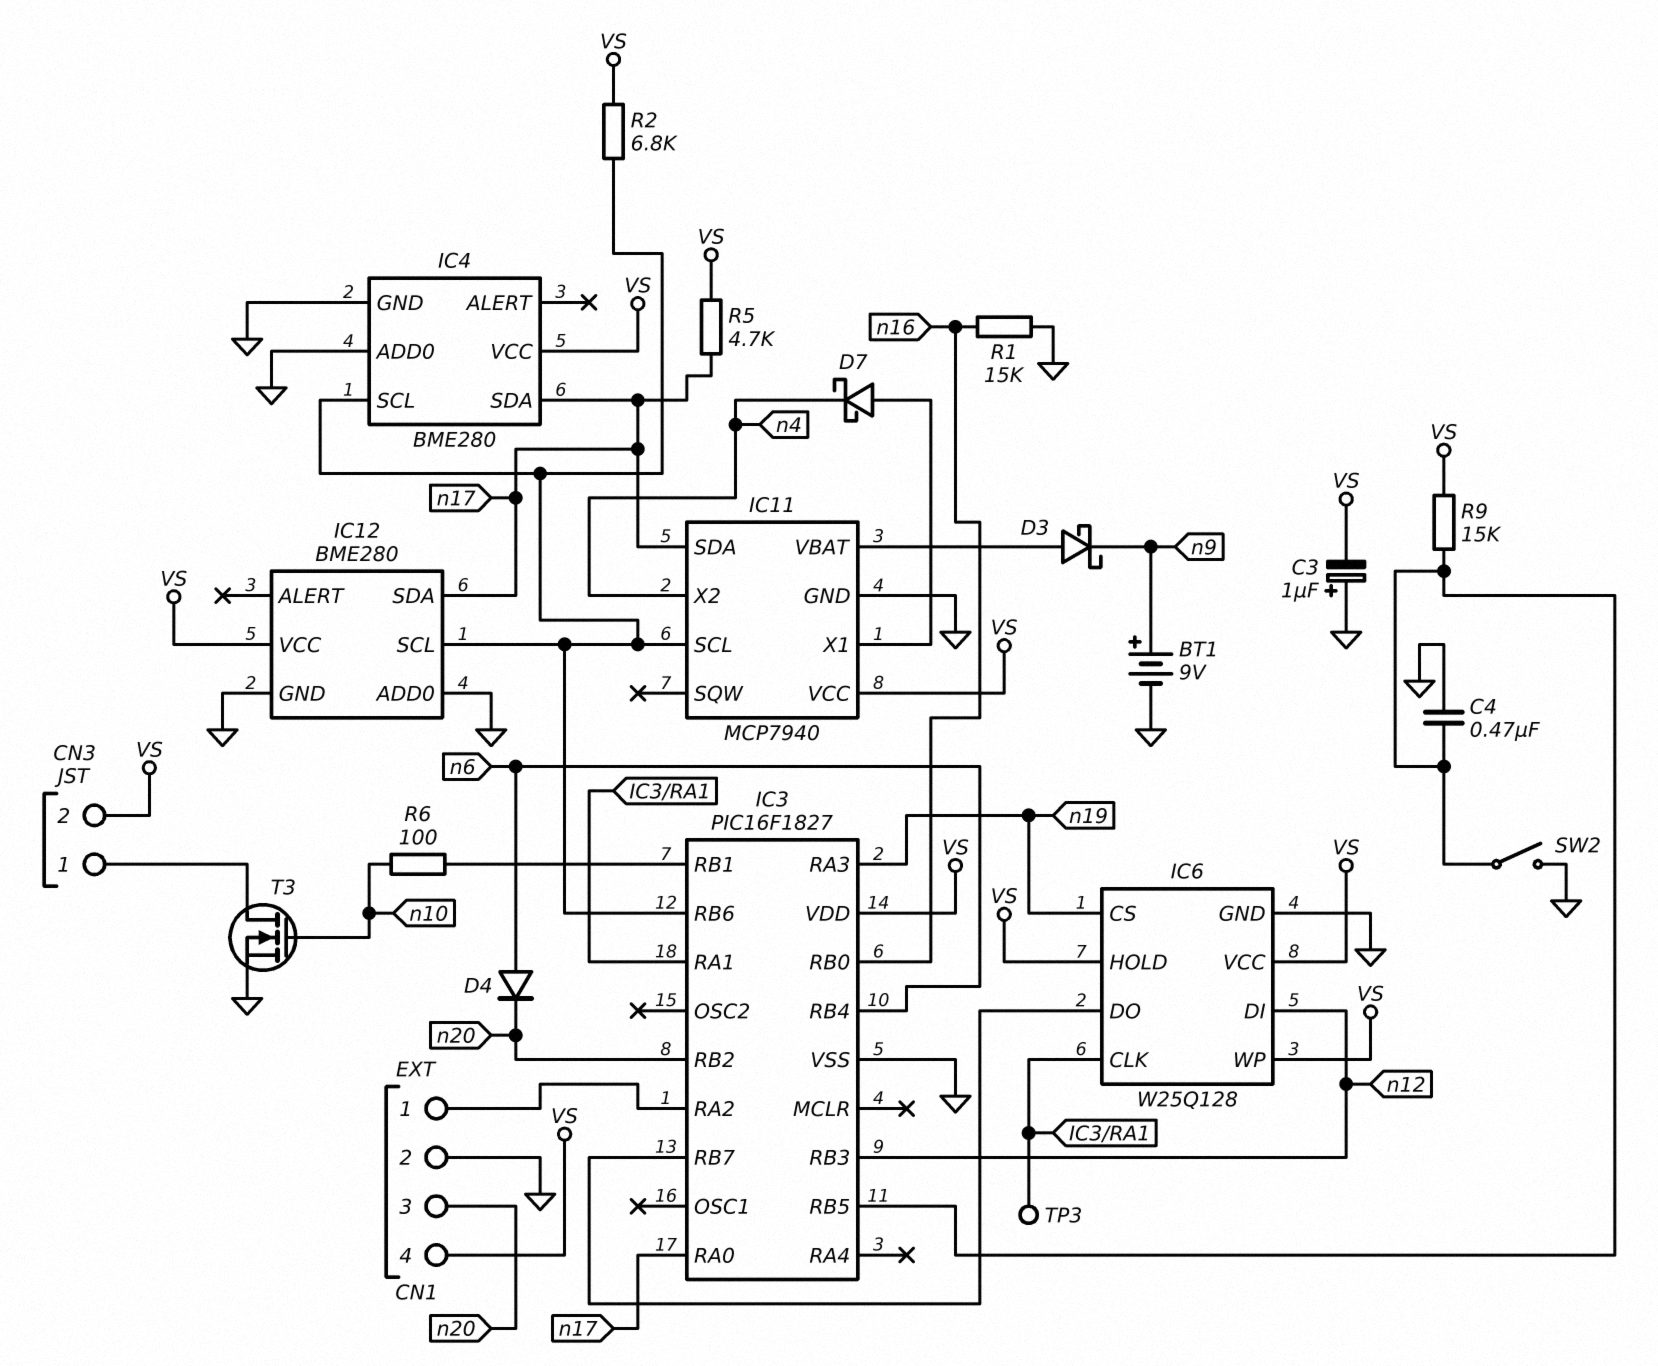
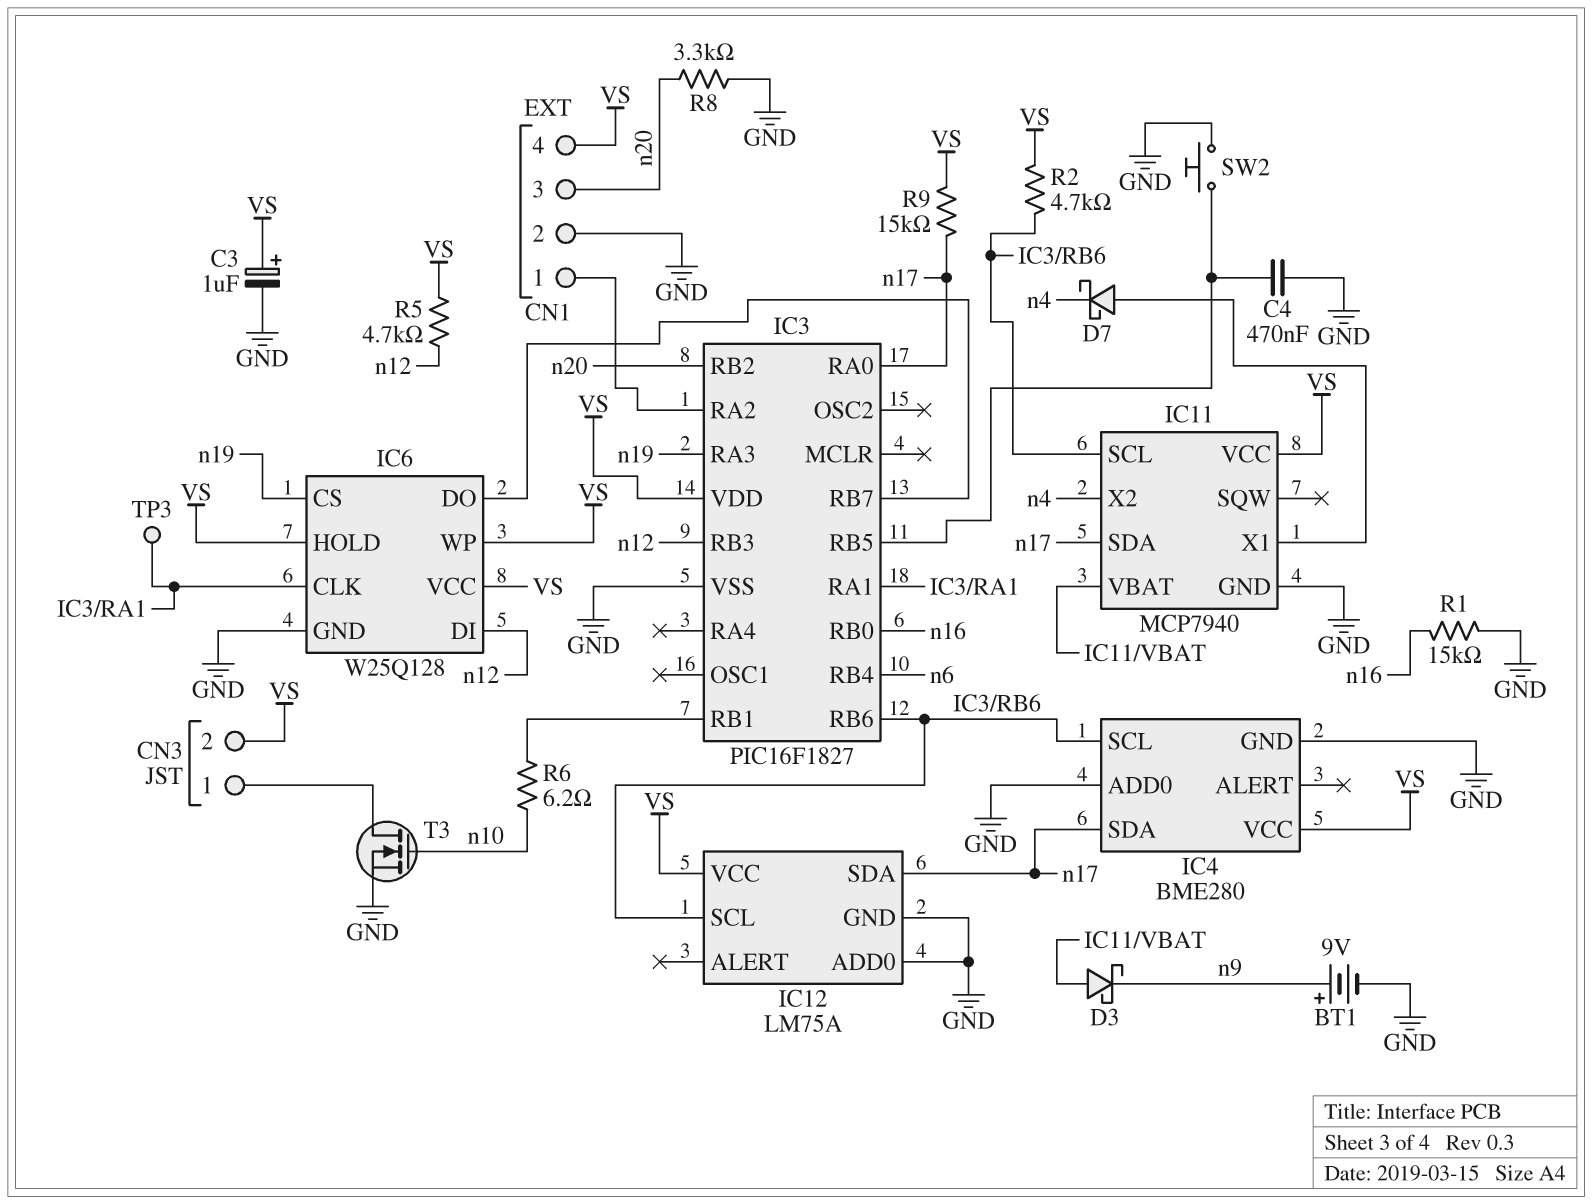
C3: 1uF (plus GND, minus VS) -> 1uF (plus VS, minus GND)
D4: diode (A n6, K n20) -> none
IC12: BME280 -> LM75A
R2: 6.8k (IC3/RB6, VS) -> 4.7k (IC3/RB6, VS)
R5: 4.7k (VS, n17) -> 4.7k (VS, n12)
R6: 100 (IC3/RB1, n10) -> 6.2 (IC3/RB1, n10)
R8: none -> 3.3k (GND, n20)
R9: 15k (IC3/RB5, VS) -> 15k (VS, n17)
SW2: switch (GND, IC3/RB5) -> button (GND, IC3/RB5)

